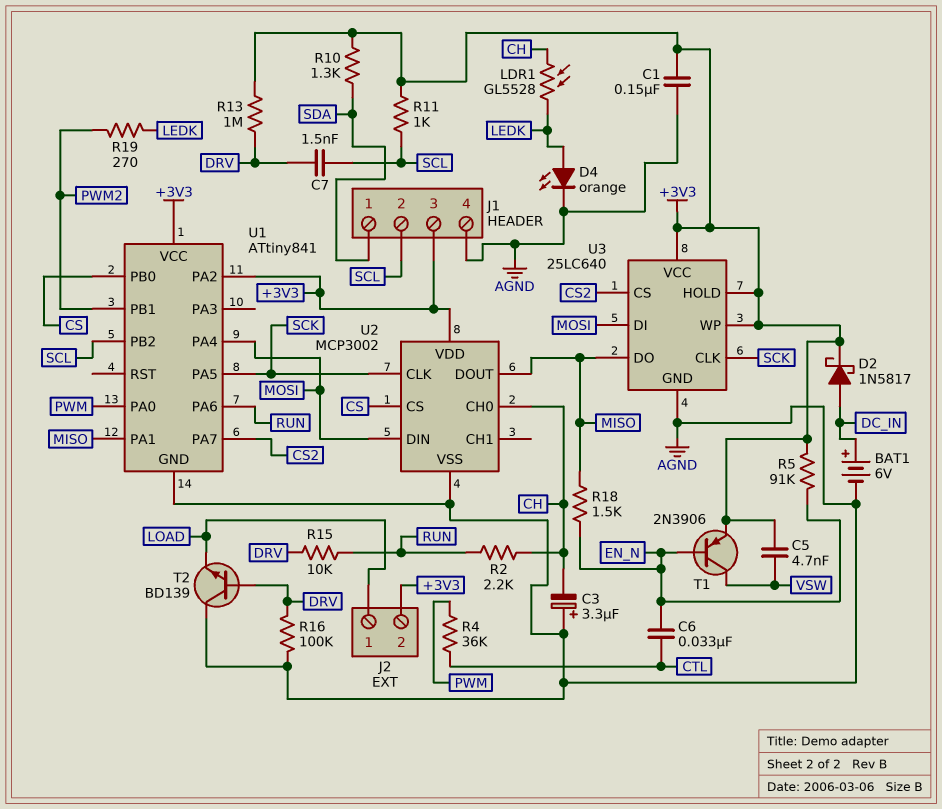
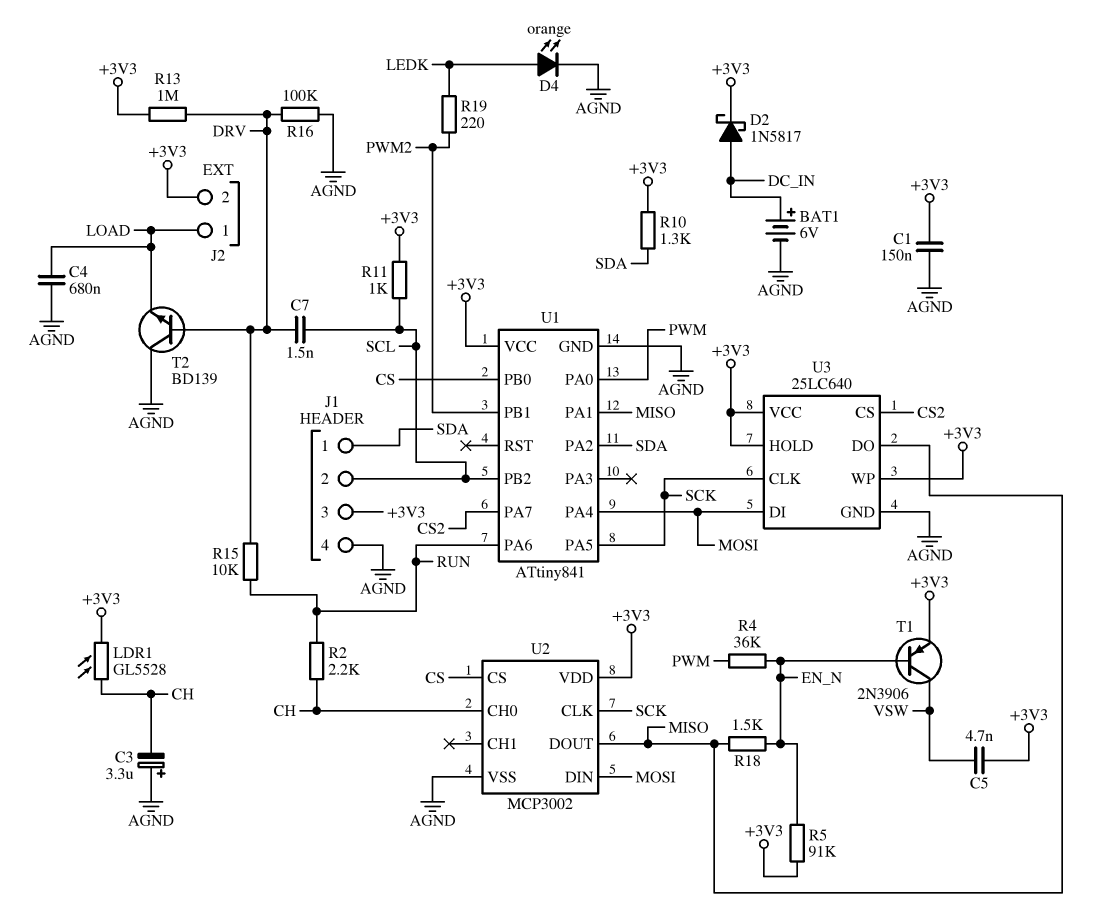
C4: none -> 680nF (AGND, LOAD)
C6: 33nF (CTL, EN_N) -> none
LDR1: GL5528 (CH, LEDK) -> GL5528 (+3V3, CH)
R4: 36k (CTL, PWM) -> 36k (EN_N, PWM)
R19: 270 (LEDK, PWM2) -> 220 (LEDK, PWM2)
U1 pin PA2: +3V3 -> SDA

